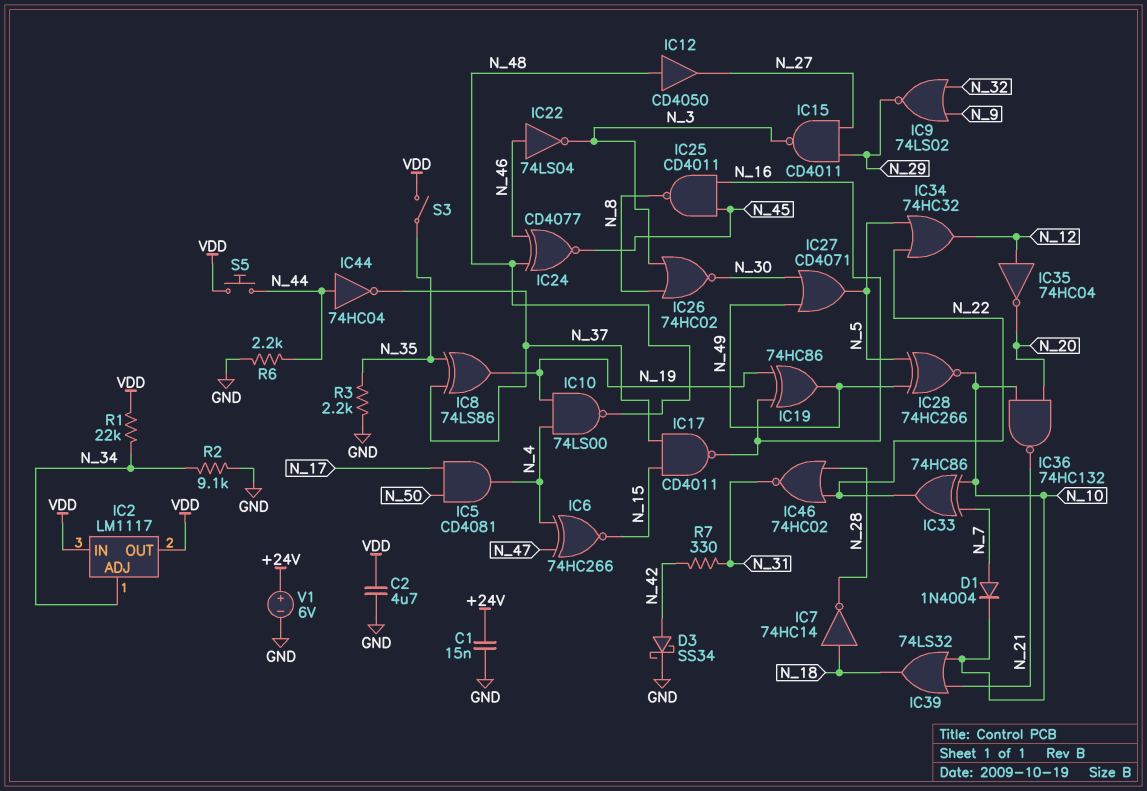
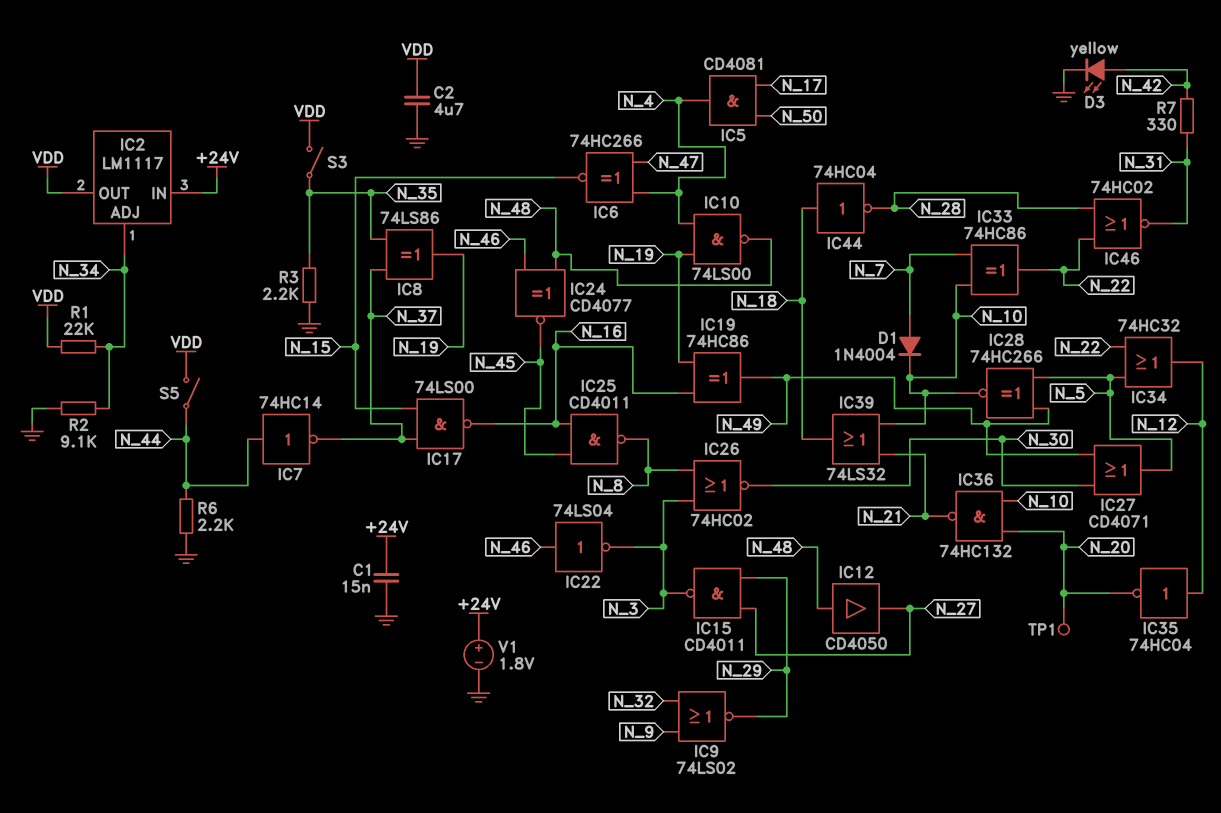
D3: schottky SS34 (A N_42, K GND) -> LED yellow (A N_42, K GND)
IC2 pin IN: VDD -> +24V
IC7: NOT 74HC14 (in N_18, out N_28) -> NOT 74HC14 (in N_44, out N_37)
IC17: NAND CD4011 (in N_15, in N_37, out N_16) -> NAND 74LS00 (in N_15, in N_37, out N_16)
IC44: NOT 74HC04 (in N_44, out N_37) -> NOT 74HC04 (in N_18, out N_28)
S5: button (N_44, VDD) -> switch (N_44, VDD)
TP1: none -> test point (N_20)
V1: 6V (plus +24V, minus GND) -> 1.8V (plus +24V, minus GND)

